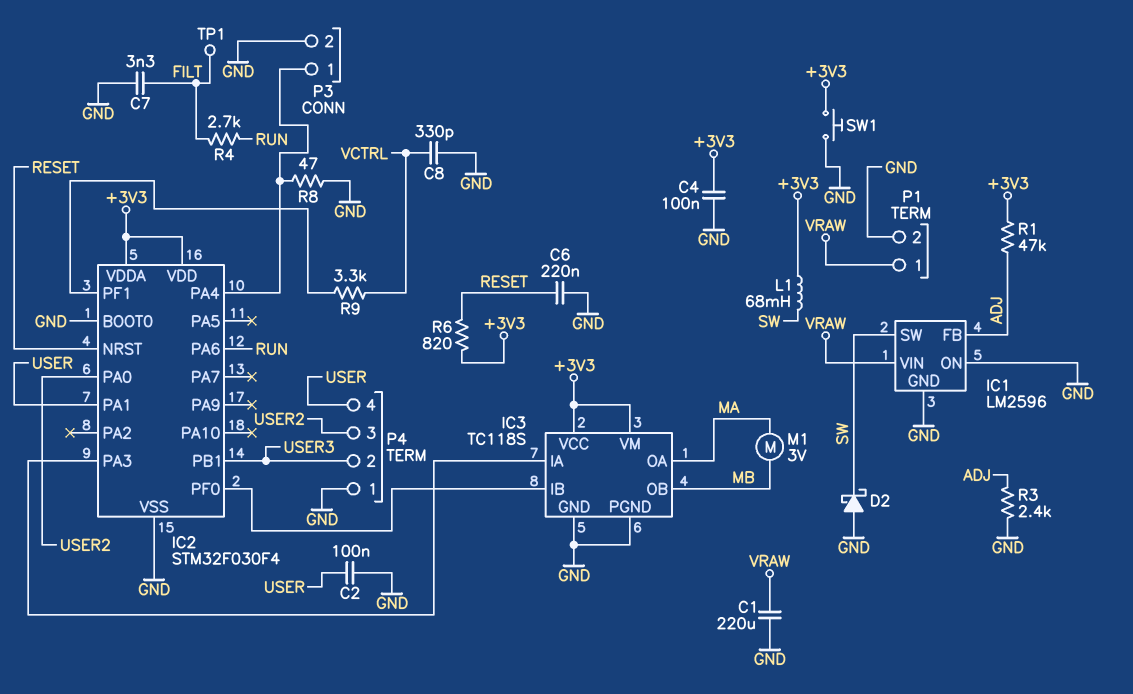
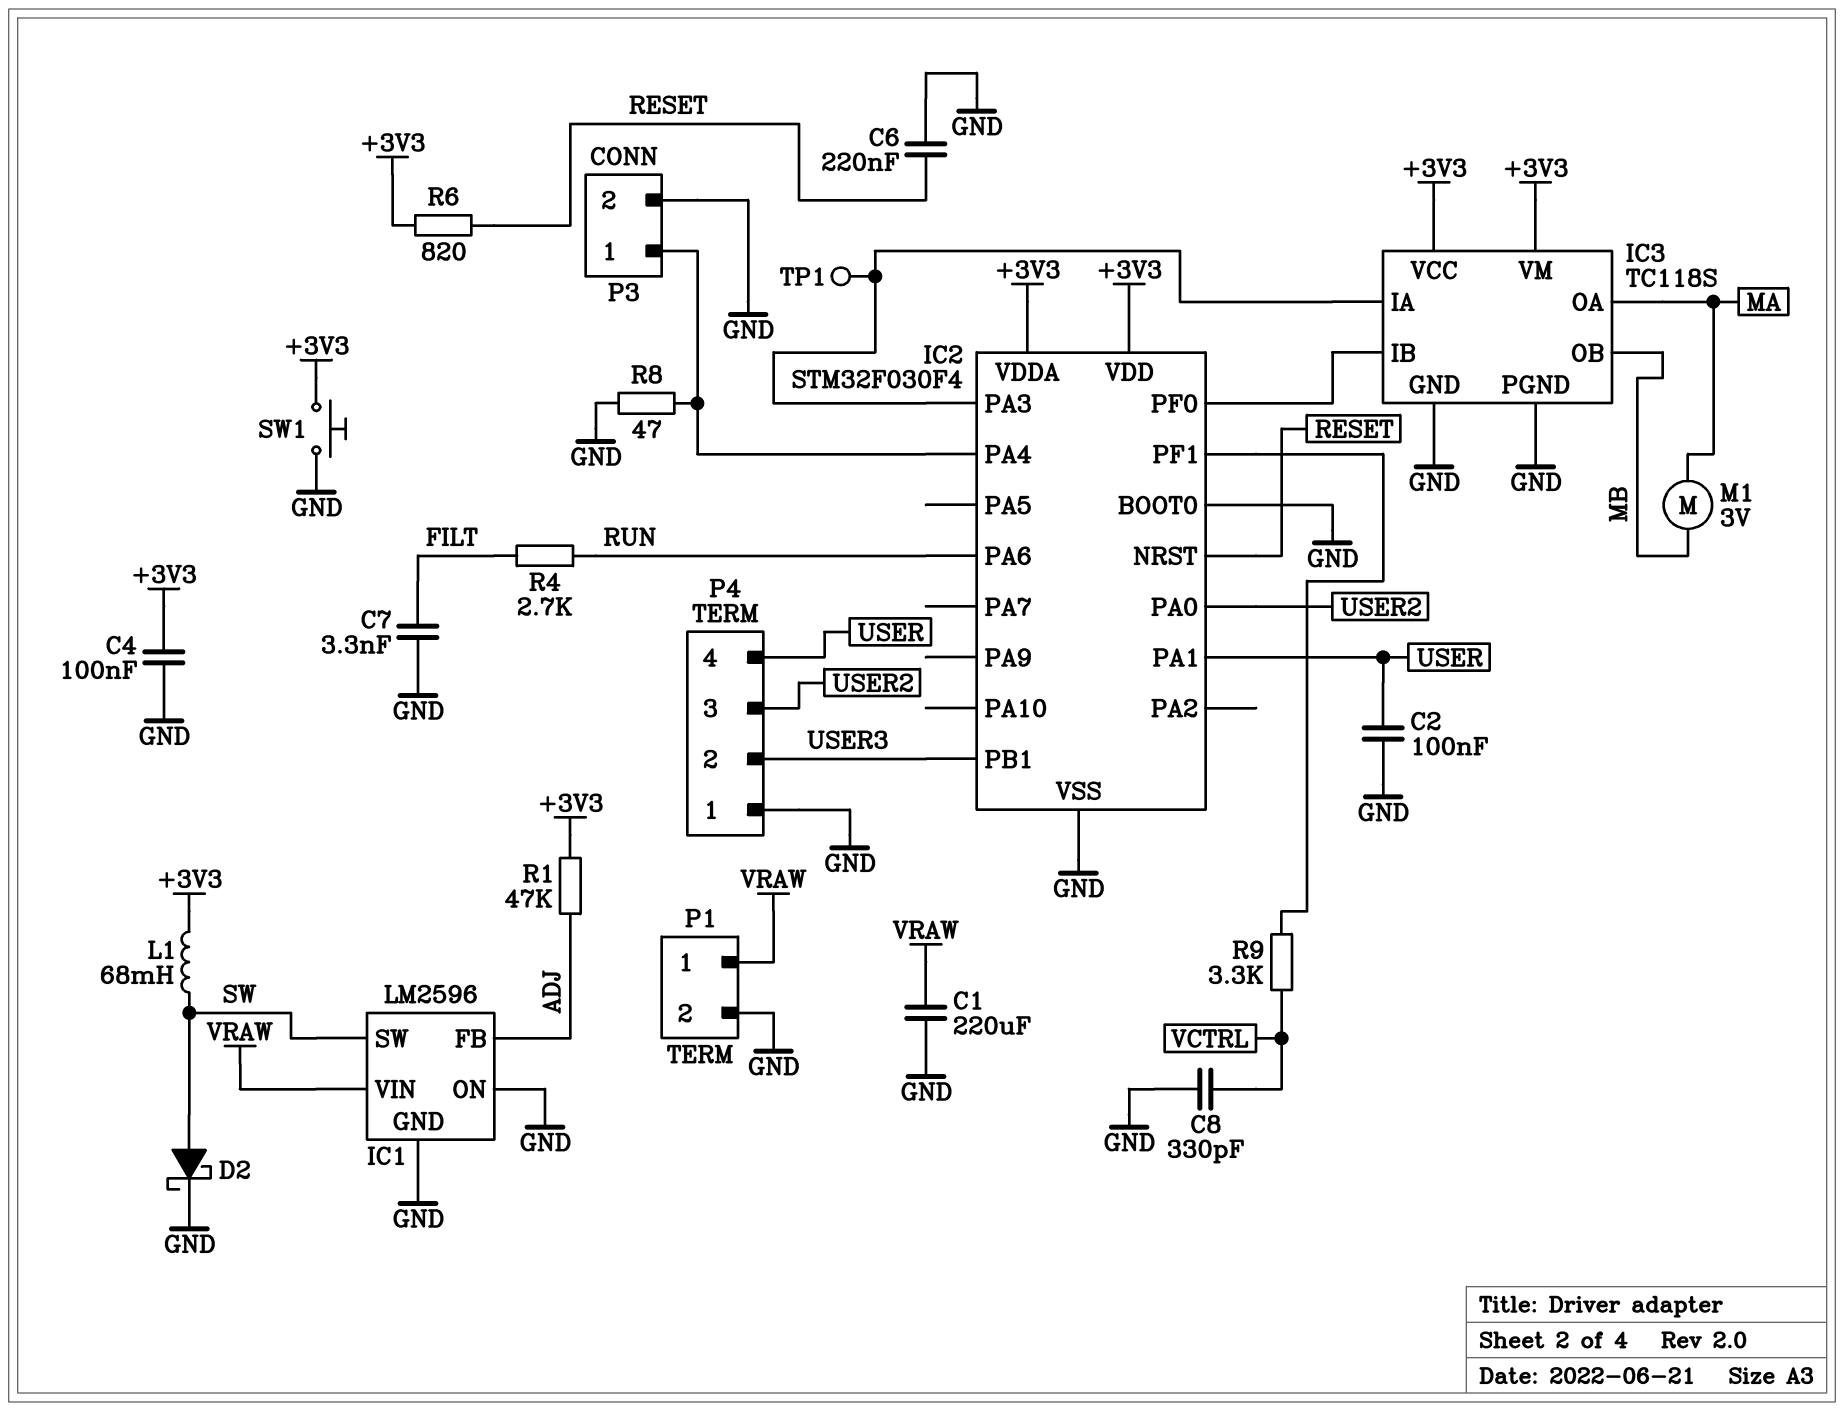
D2: schottky (A GND, K SW) -> schottky (A SW, K GND)
R3: 2.4k (ADJ, GND) -> none
TP1: test point (FILT) -> test point (IC2/PA3)

